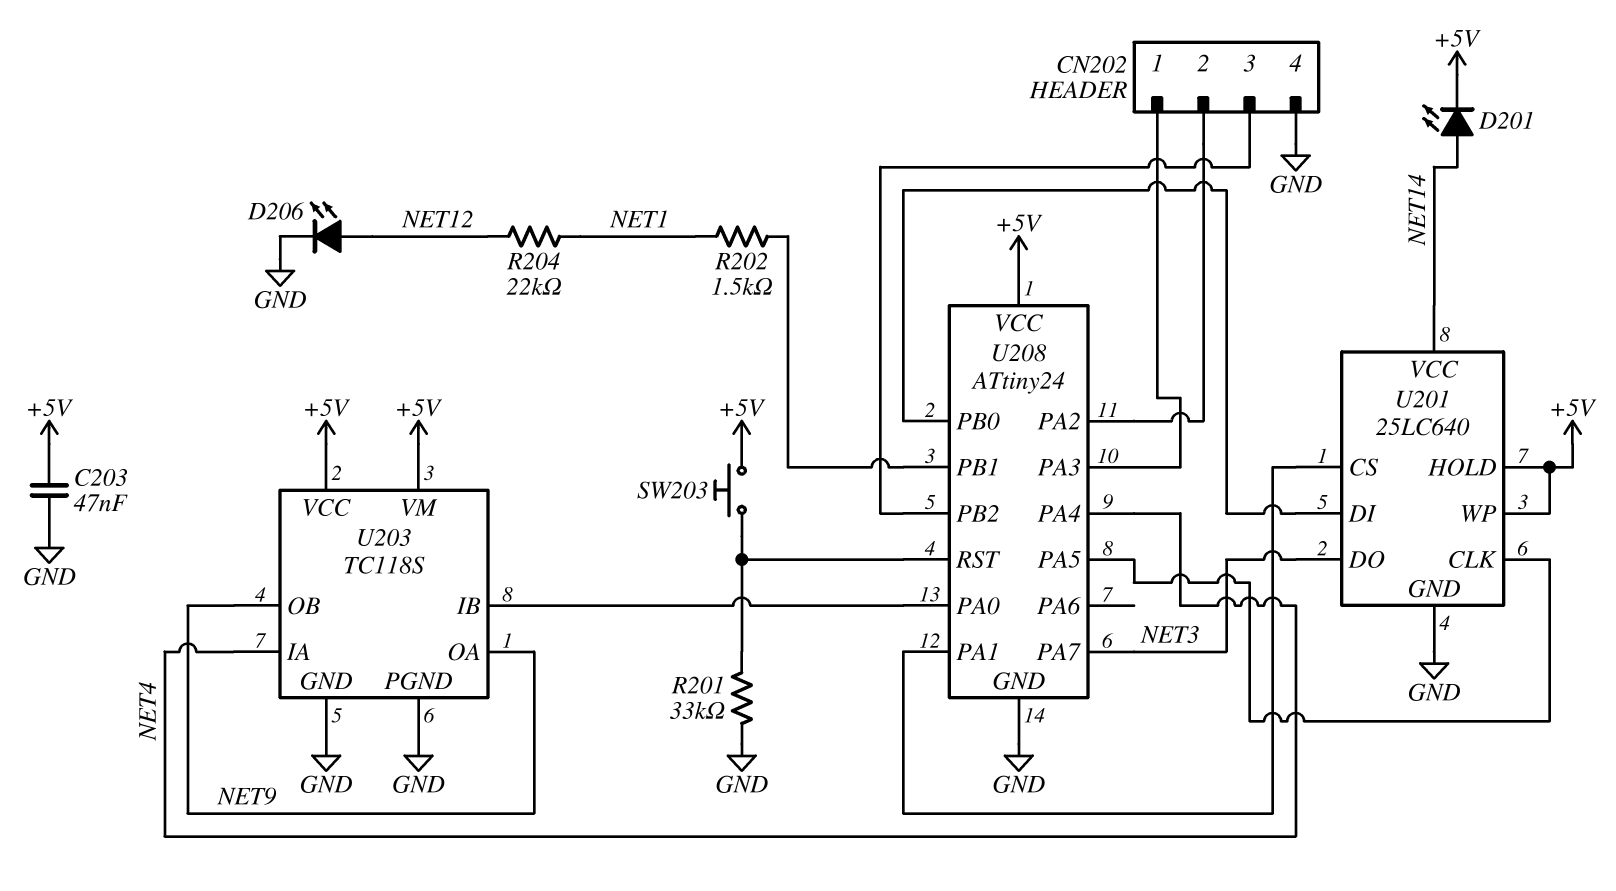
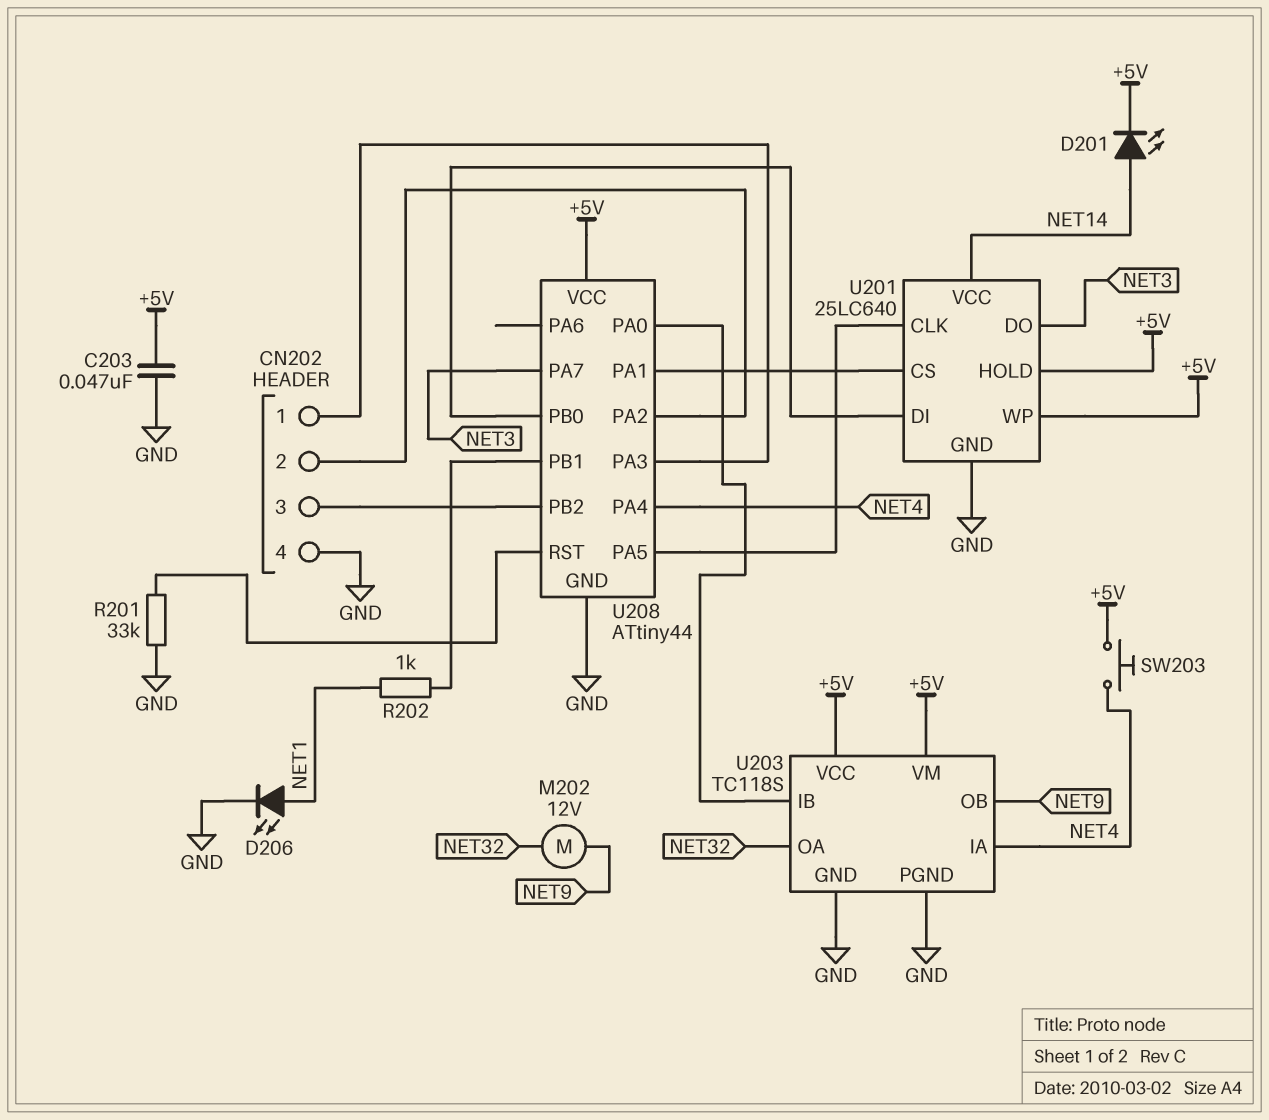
D206: LED (A NET12, K GND) -> LED (A NET1, K GND)
M202: none -> motor 12V (NET9, NET32)
R202: 1.5k (NET1, U208/PB1) -> 1k (NET1, U208/PB1)
R204: 22k (NET1, NET12) -> none
SW203: button (+5V, U208/RST) -> button (+5V, NET4)
U203 pin OA: NET9 -> NET32
U208: ATtiny24 -> ATtiny44

